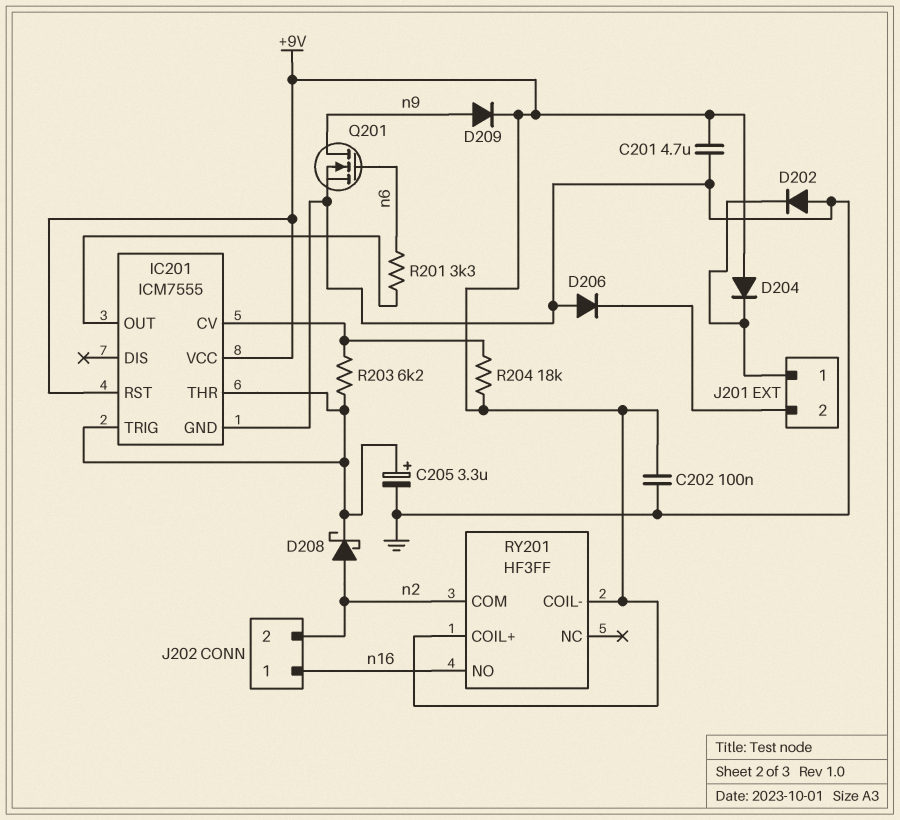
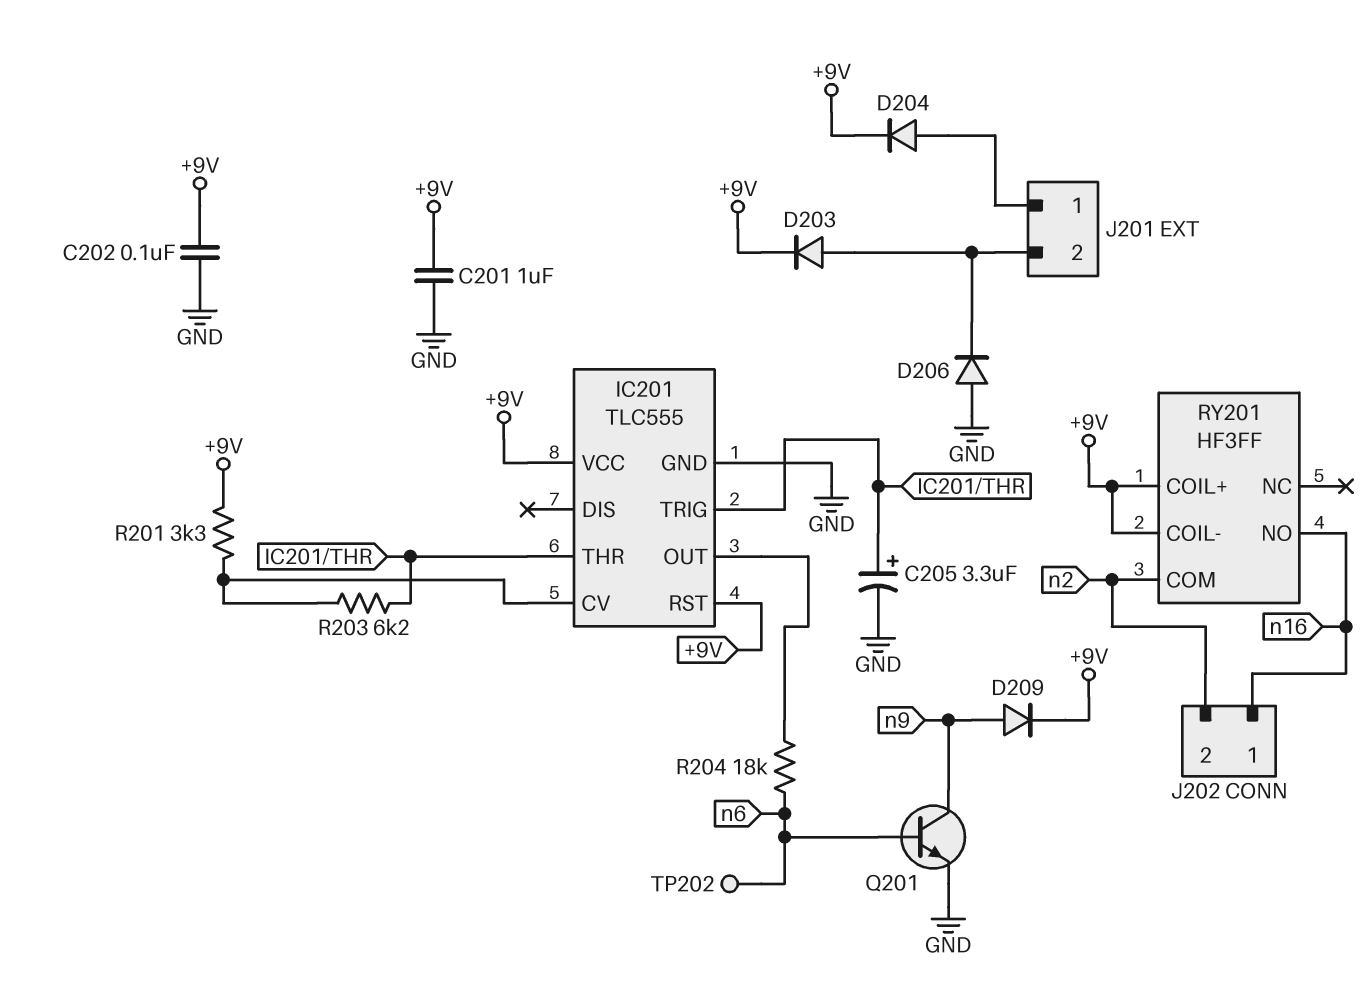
C201: 4.7uF (+9V, GND) -> 1uF (+9V, GND)
D202: diode (A GND, K J201/1) -> none
D203: none -> diode (A J201/2, K +9V)
D204: diode (A +9V, K J201/1) -> diode (A J201/1, K +9V)
D208: schottky (A n2, K IC201/THR) -> none
IC201: ICM7555 -> TLC555
Q201: NMOS (G n6, D n9, S GND) -> NPN (B n6, C n9, E GND)
R201: 3.3k (IC201/OUT, n6) -> 3.3k (+9V, IC201/CV)
R204: 18k (+9V, IC201/CV) -> 18k (IC201/OUT, n6)
TP202: none -> test point (n6)

